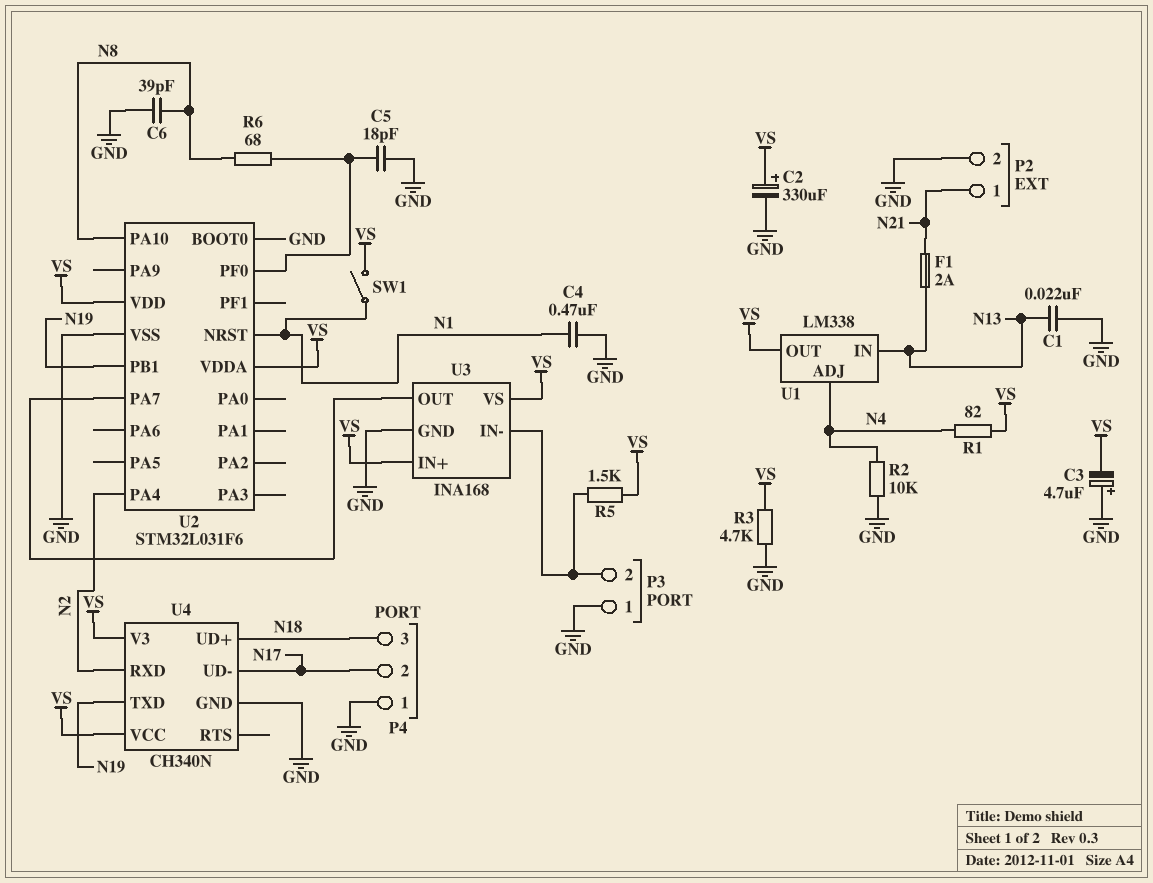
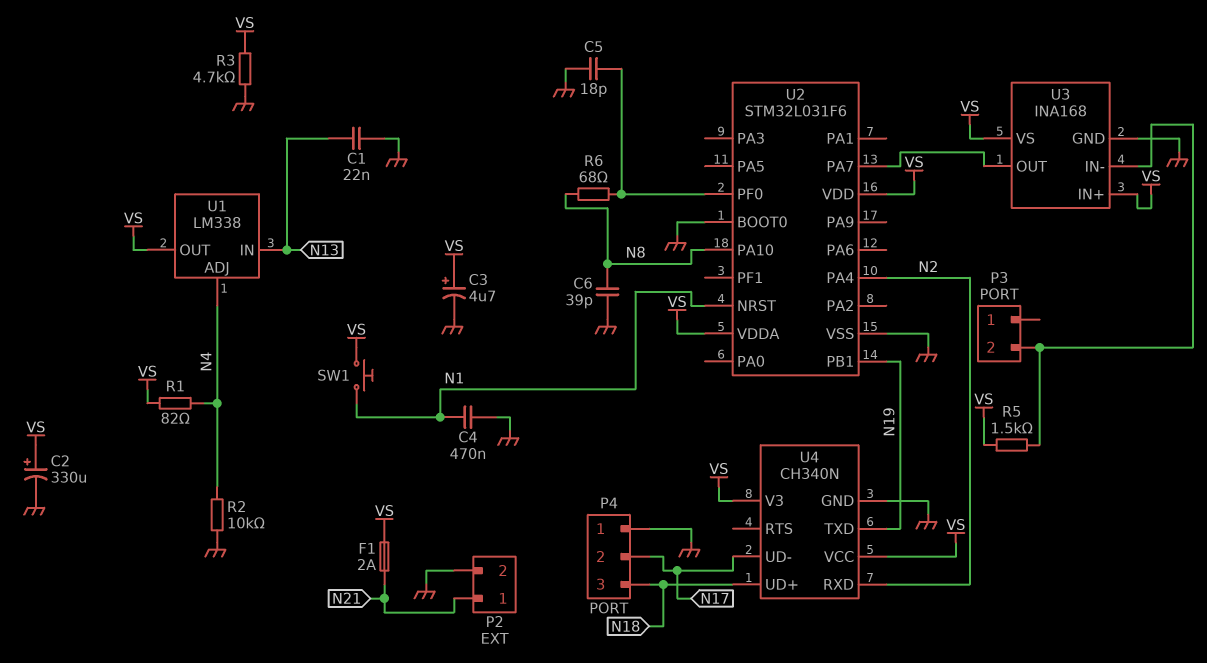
C3: 4.7uF (plus GND, minus VS) -> 4.7uF (plus VS, minus GND)
F1: 2A (N13, N21) -> 2A (N21, VS)
P3 pin 1: GND -> none
SW1: switch (N1, VS) -> button (N1, VS)

